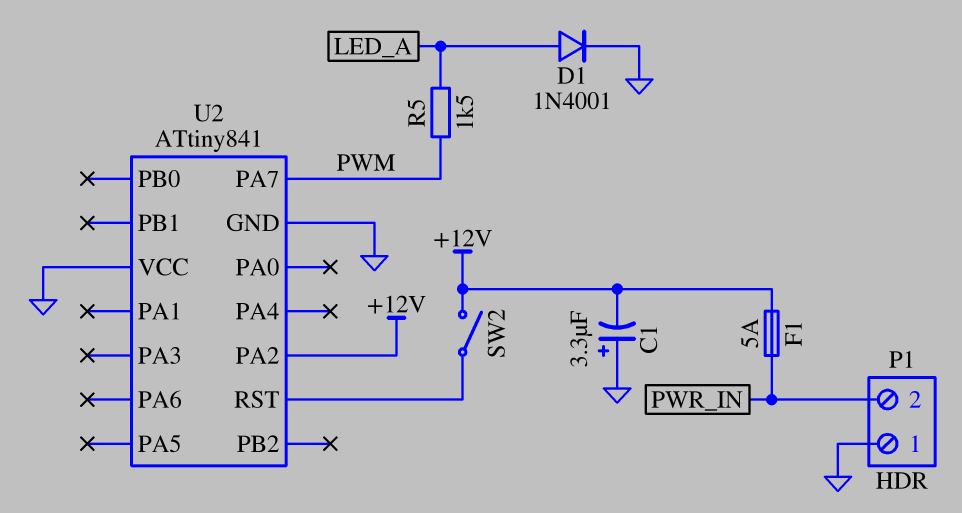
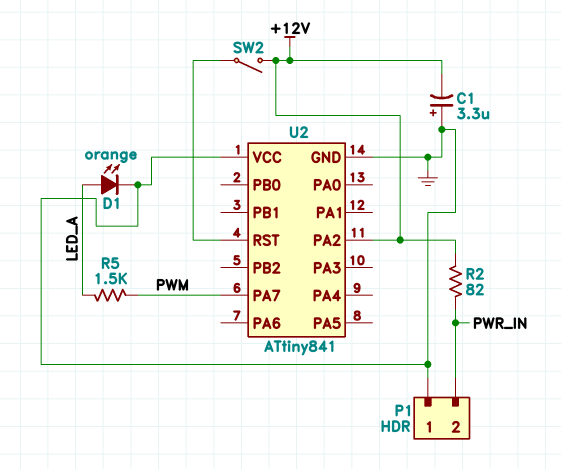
D1: diode 1N4001 (A LED_A, K GND) -> LED orange (A LED_A, K GND)
F1: 5A (+12V, PWR_IN) -> none
R2: none -> 82 (+12V, PWR_IN)

